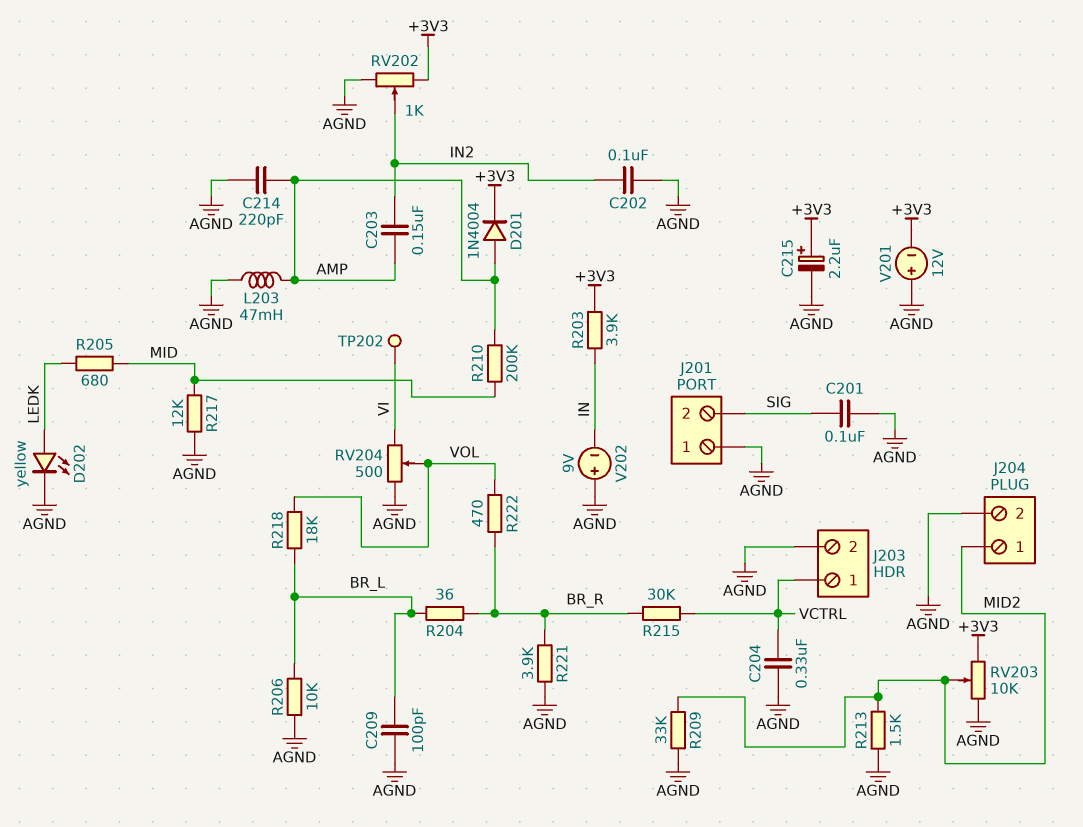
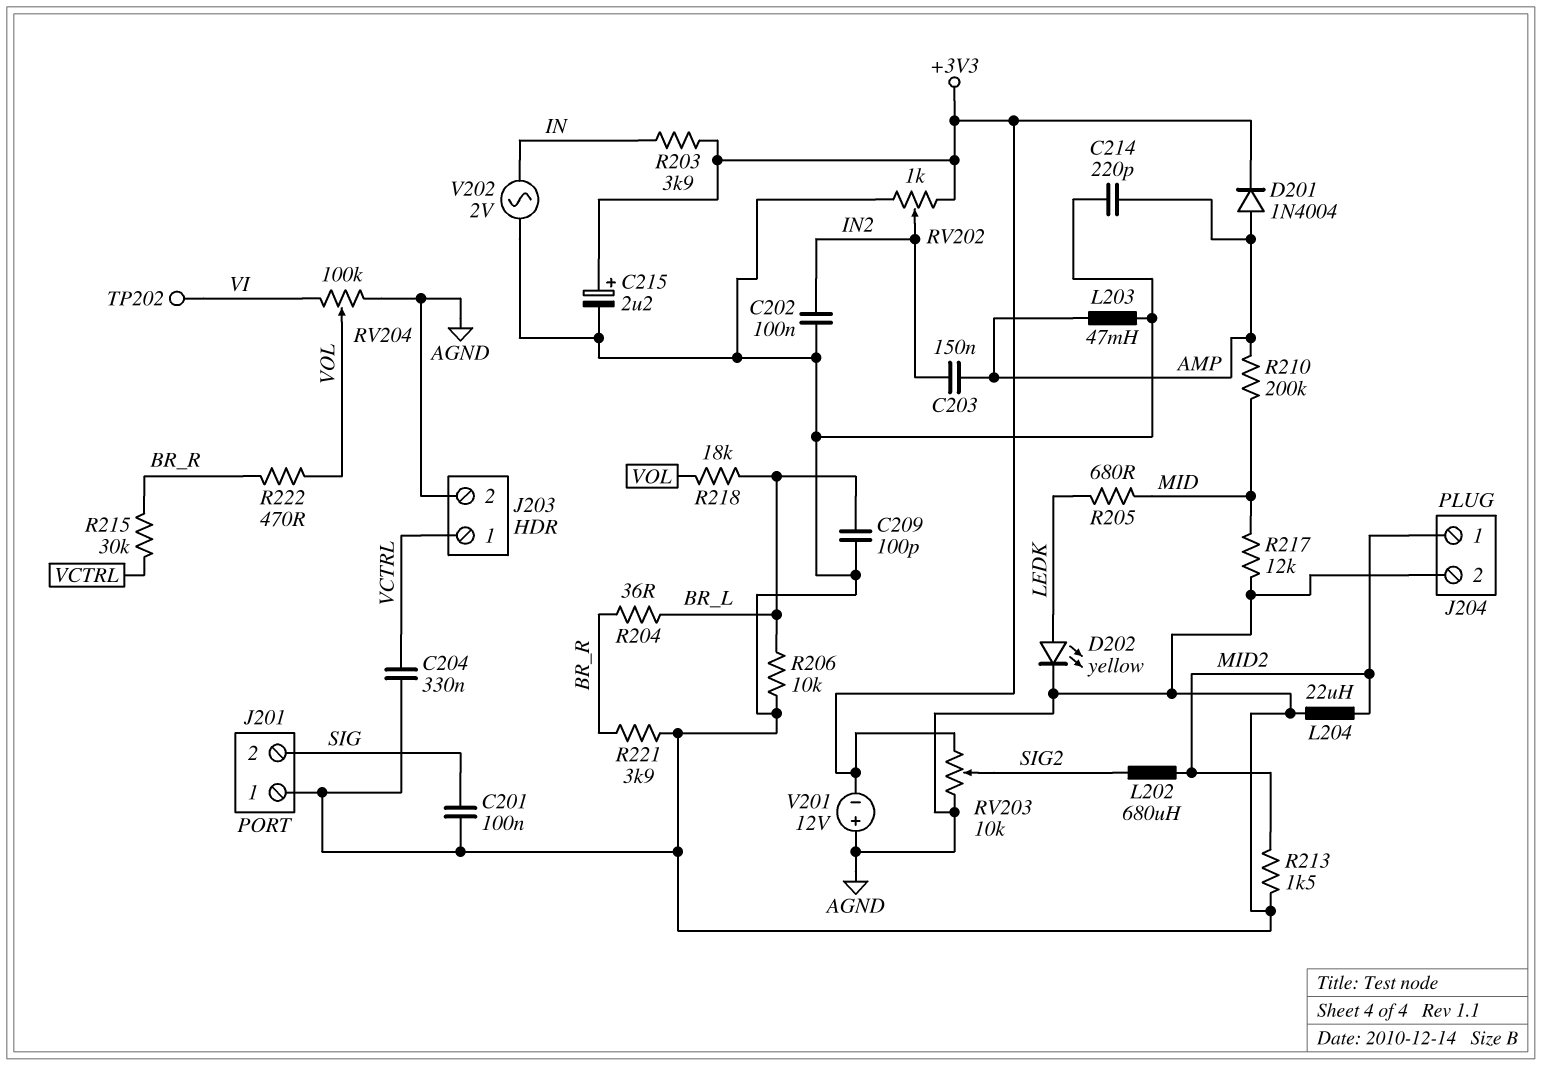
L202: none -> 680uH (MID2, SIG2)
L204: none -> 22uH (AGND, MID2)
R209: 33k (AGND, MID2) -> none
RV203: 10k (+3V3, AGND, wiper MID2) -> 10k (+3V3, AGND, wiper SIG2)
RV204: 500 (AGND, VI, wiper VOL) -> 100k (AGND, VI, wiper VOL)
V202: 9V (plus AGND, minus IN) -> AC 2V (AGND, IN)

